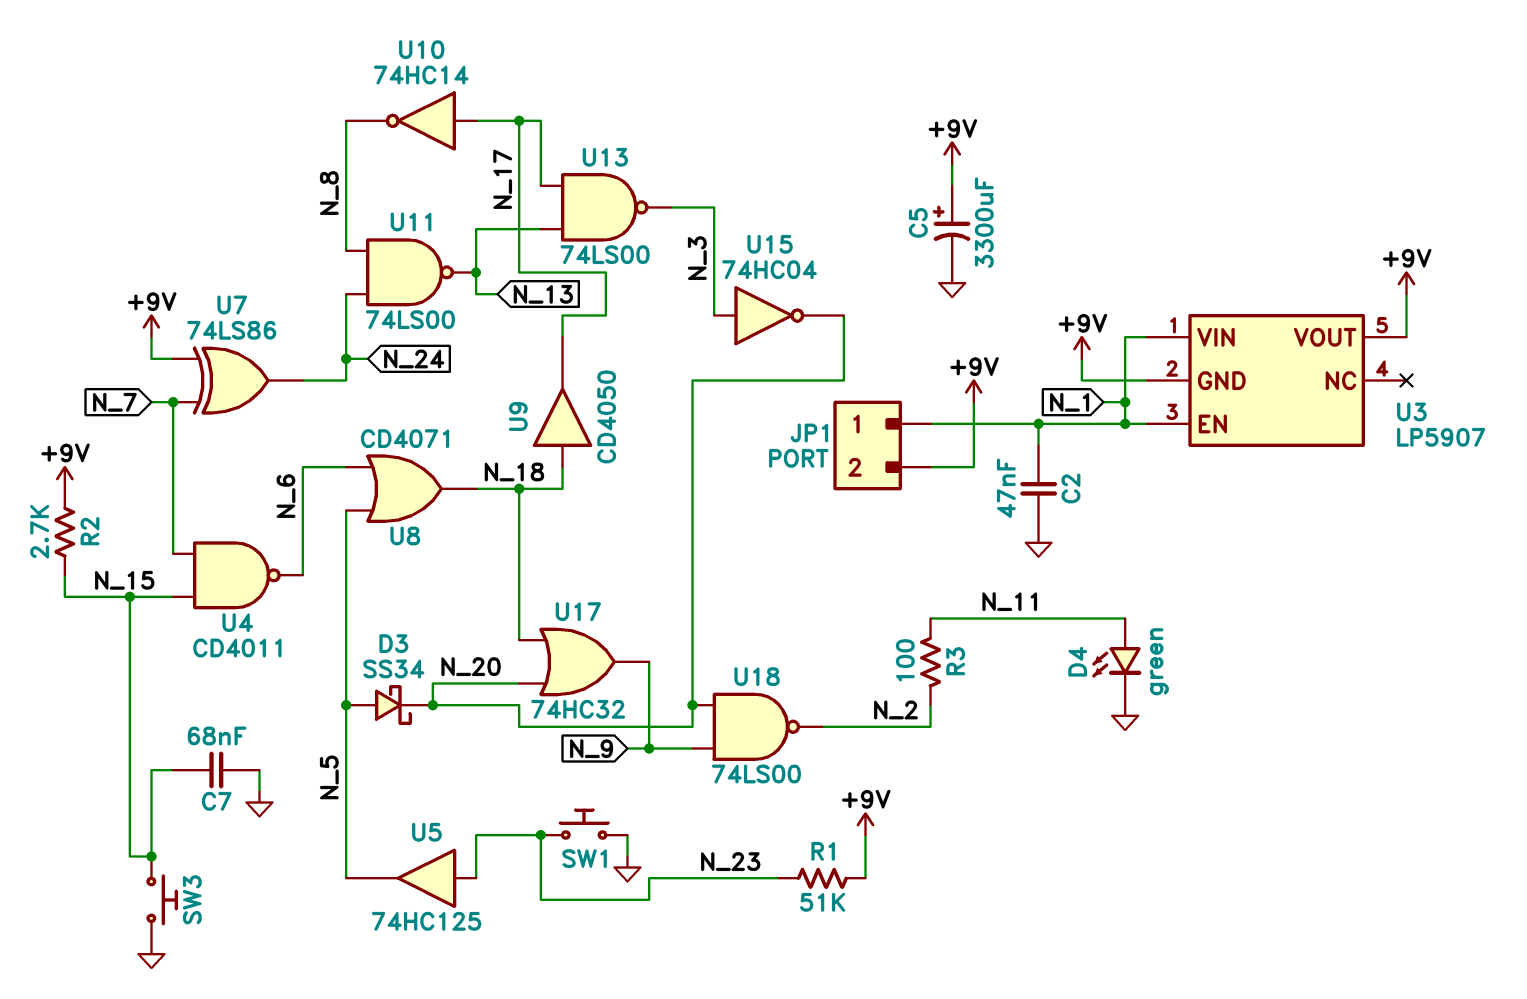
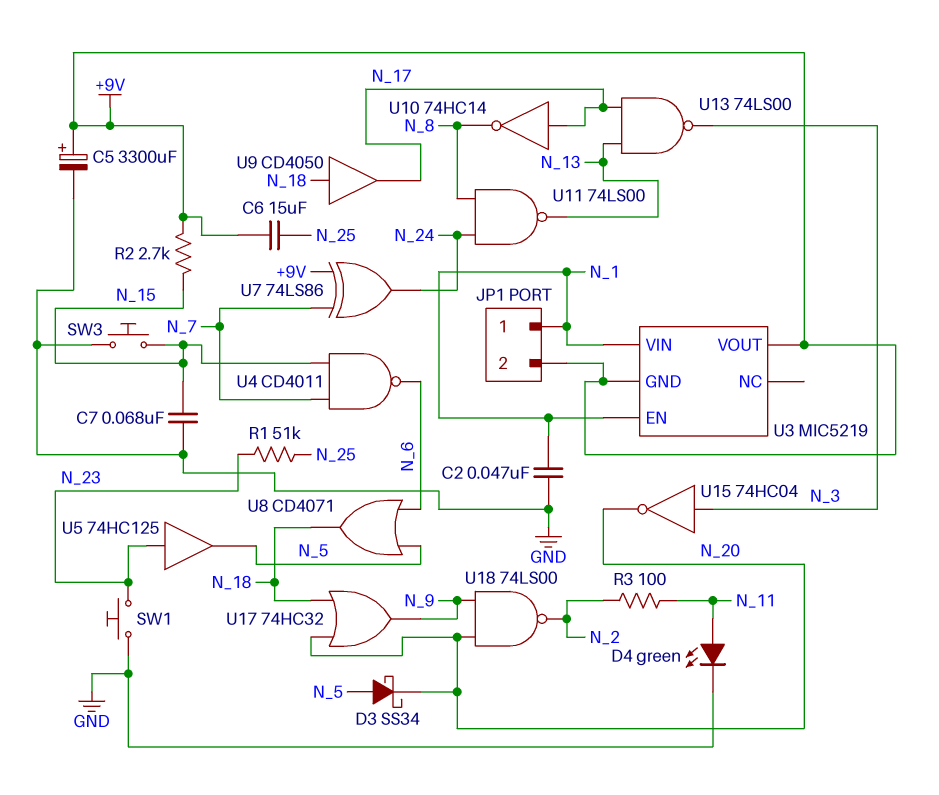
C6: none -> 15uF (+9V, N_25)
R1: 51k (+9V, N_23) -> 51k (N_23, N_25)
U3: LP5907 -> MIC5219

